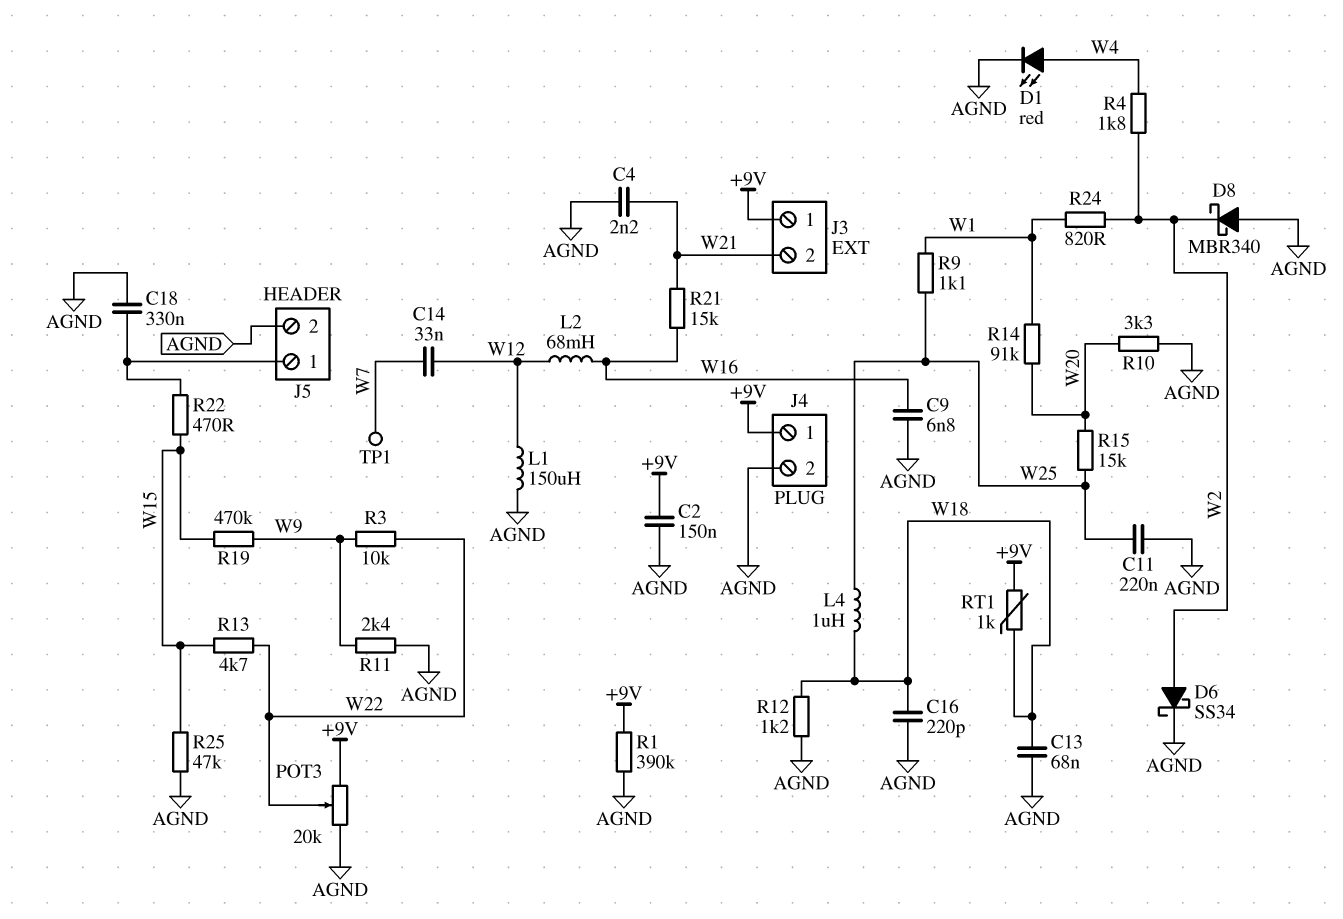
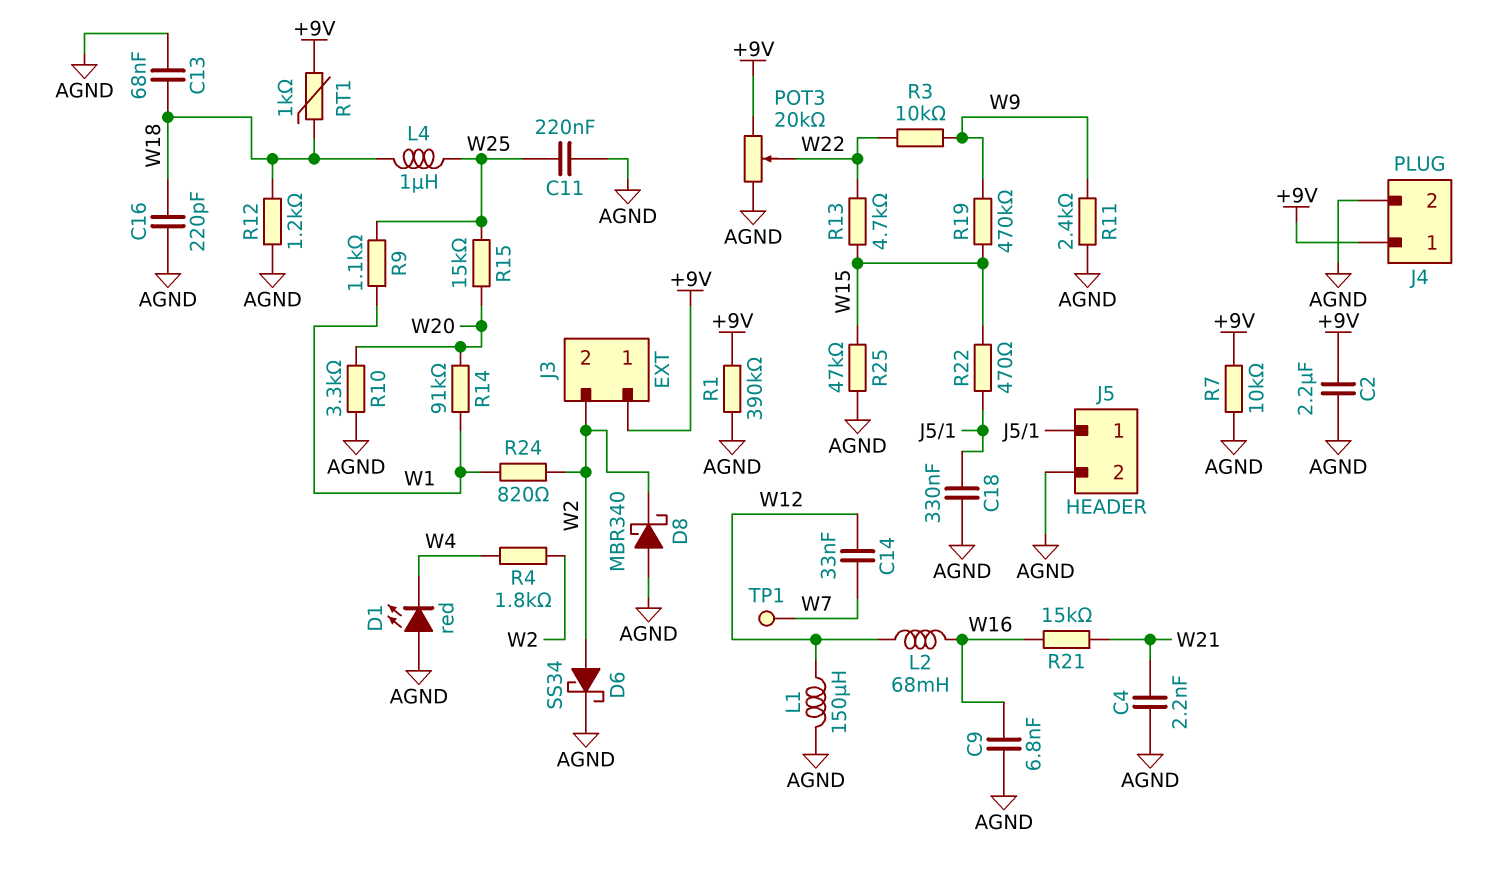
C2: 150nF (+9V, AGND) -> 2.2uF (+9V, AGND)
D1: LED red (A W4, K AGND) -> LED red (A AGND, K W4)
J3 pin 2: W21 -> W2
R7: none -> 10k (+9V, AGND)

